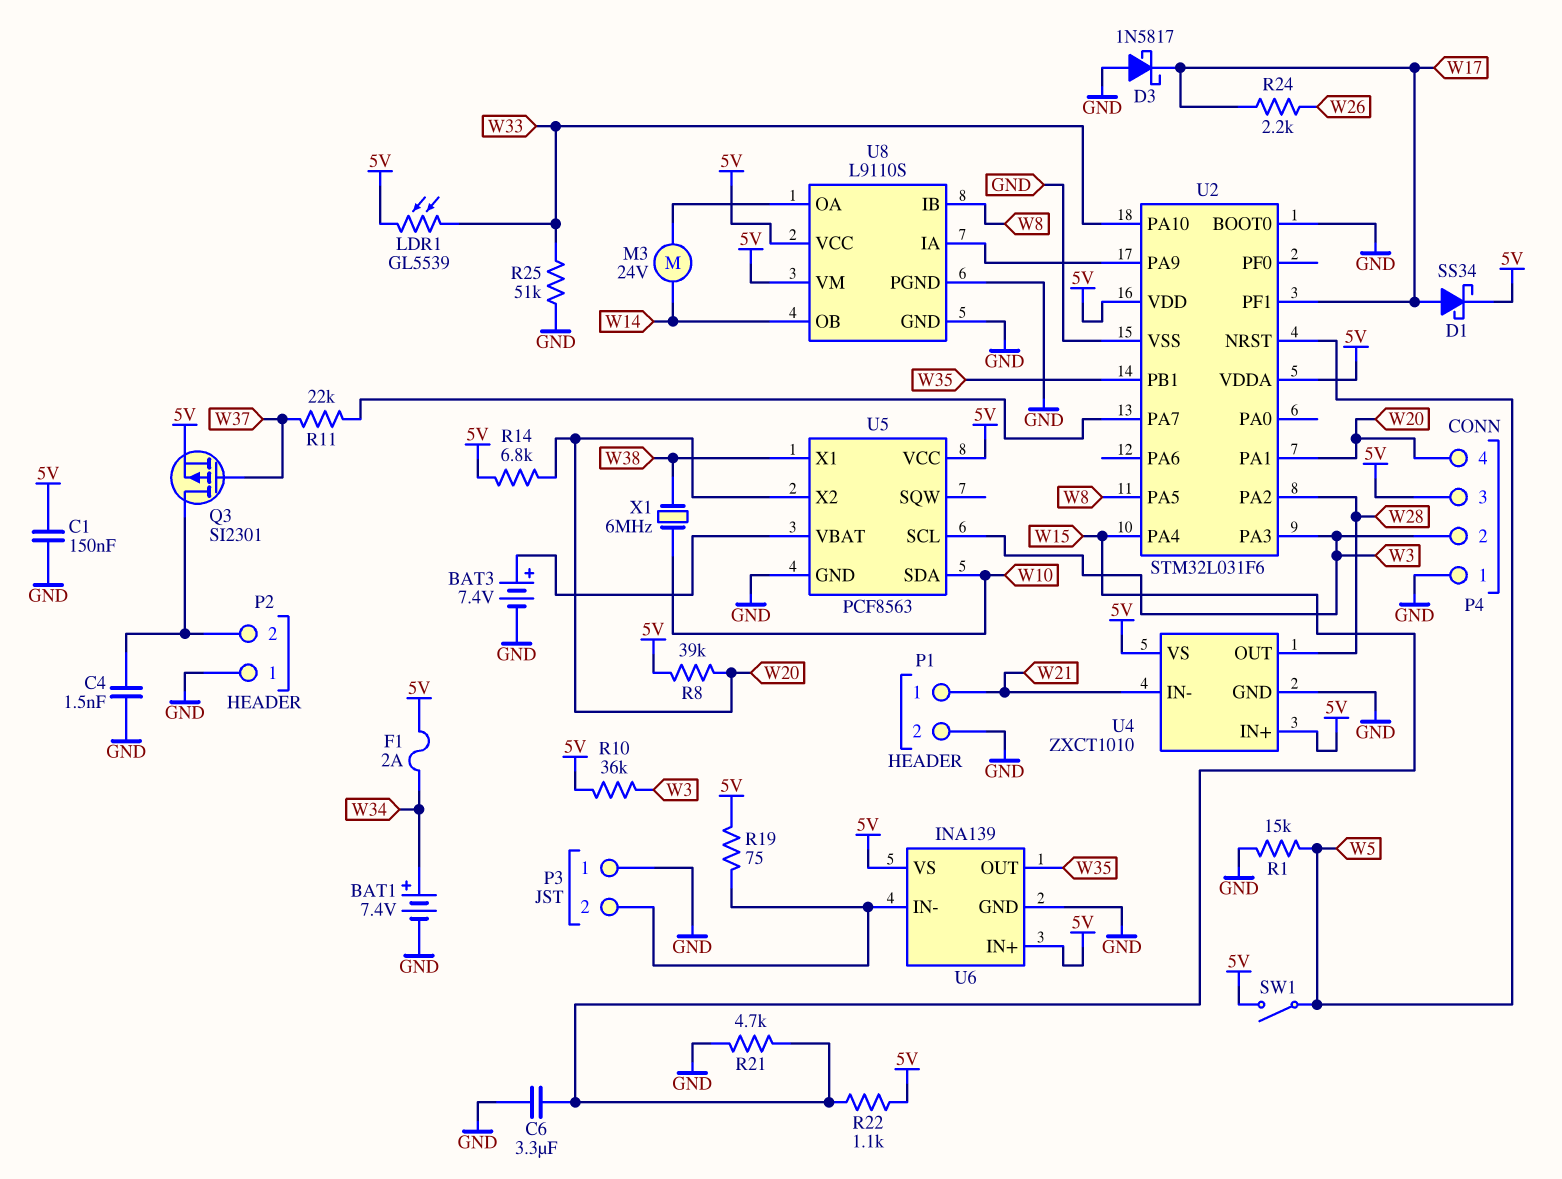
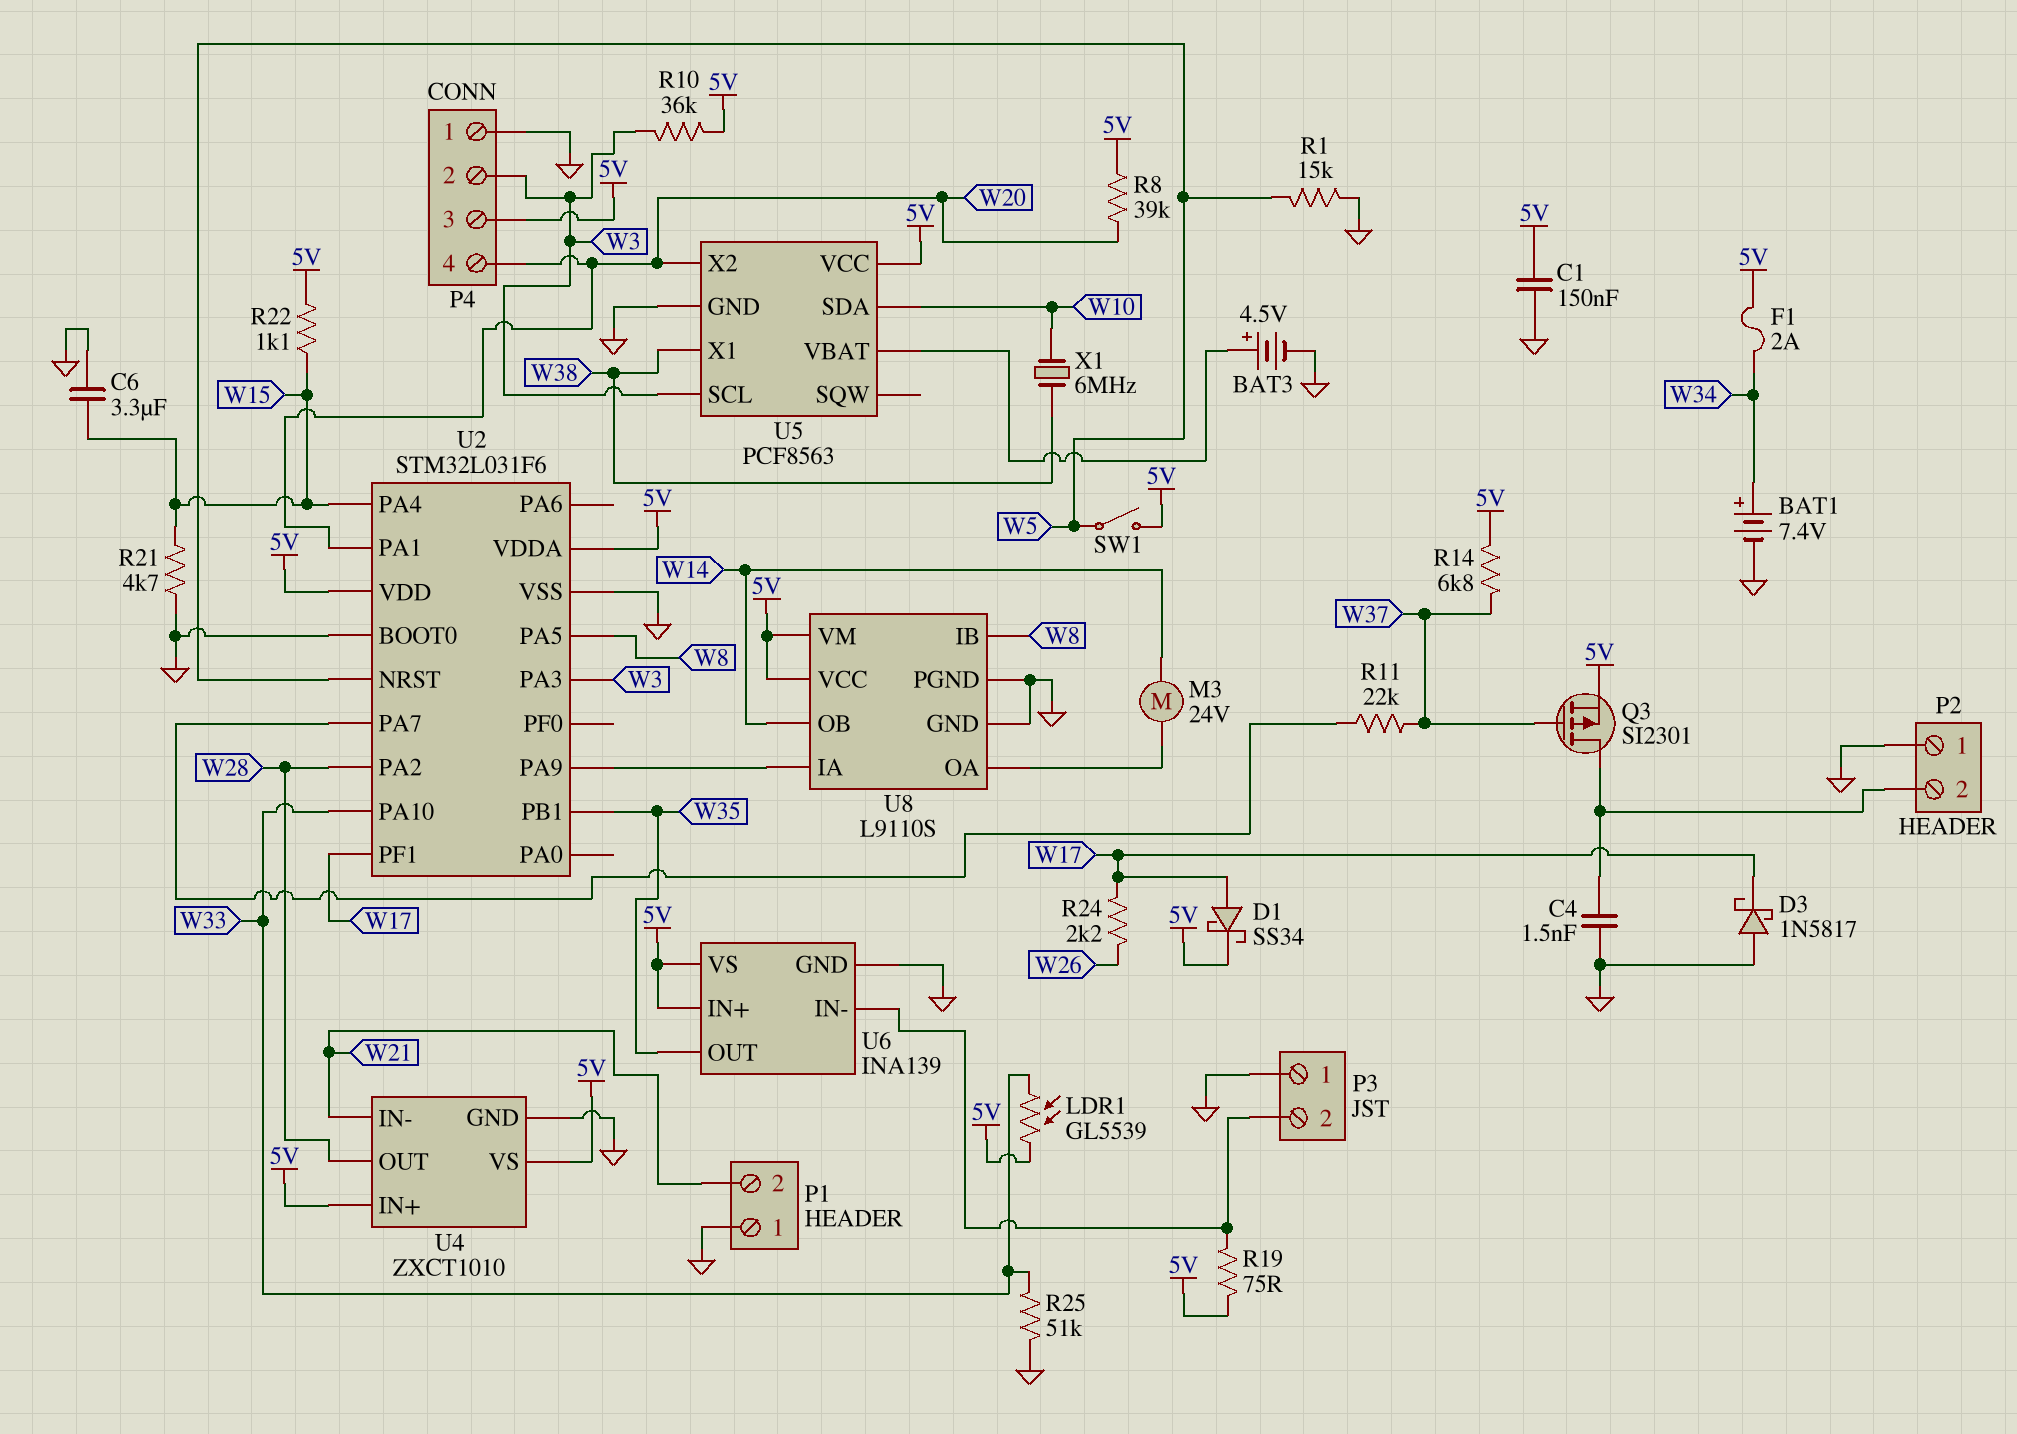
BAT3: 7.4V (plus U5/VBAT, minus GND) -> 4.5V (plus U5/VBAT, minus GND)
P1 pin 1: W21 -> GND
P1 pin 2: GND -> W21
R14: 6.8k (5V, W20) -> 6.8k (5V, W37)

